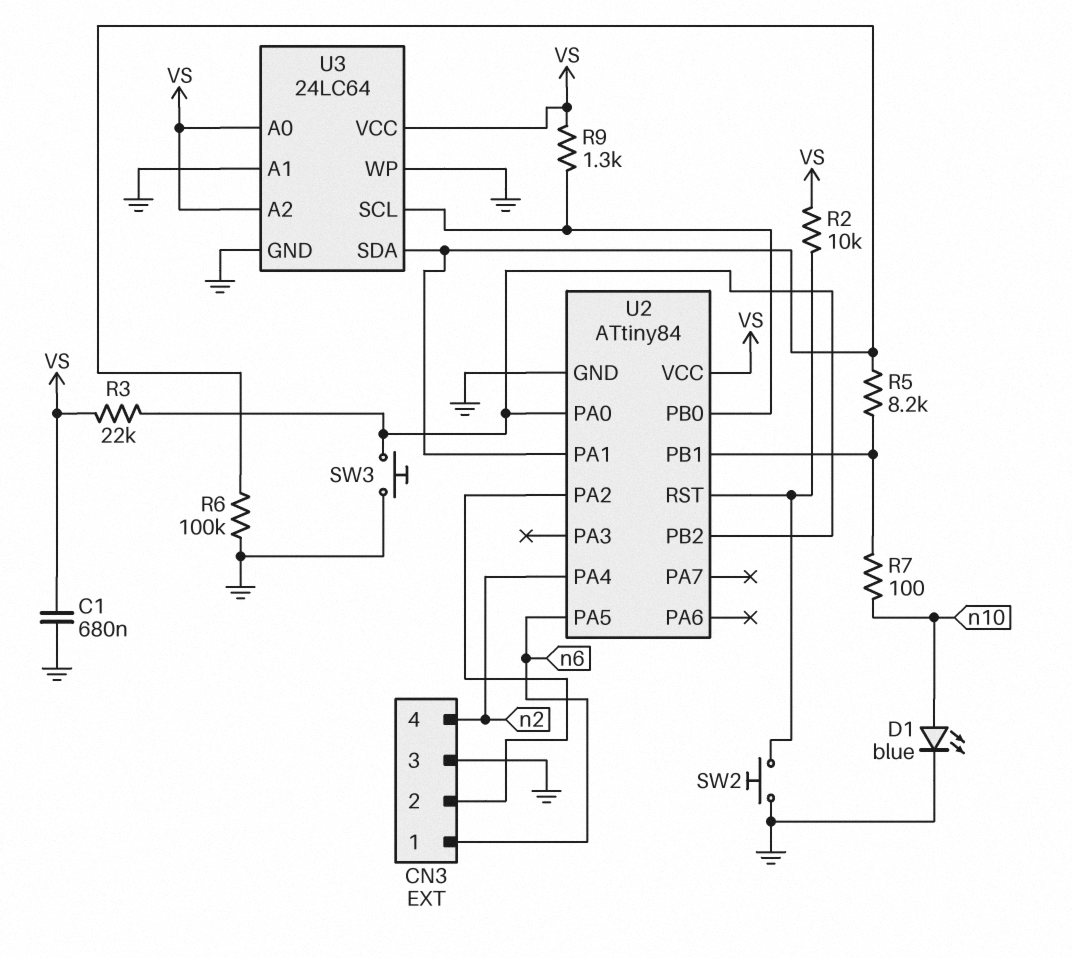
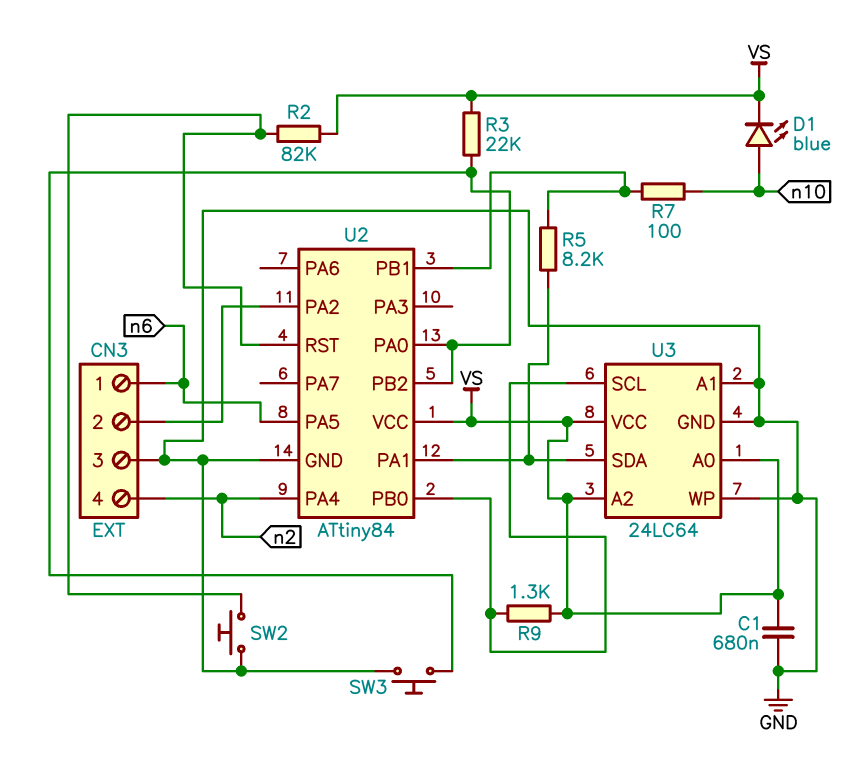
D1: LED blue (A n10, K GND) -> LED blue (A n10, K VS)
R2: 10k (U2/RST, VS) -> 82k (U2/RST, VS)
R6: 100k (GND, U2/PA1) -> none

